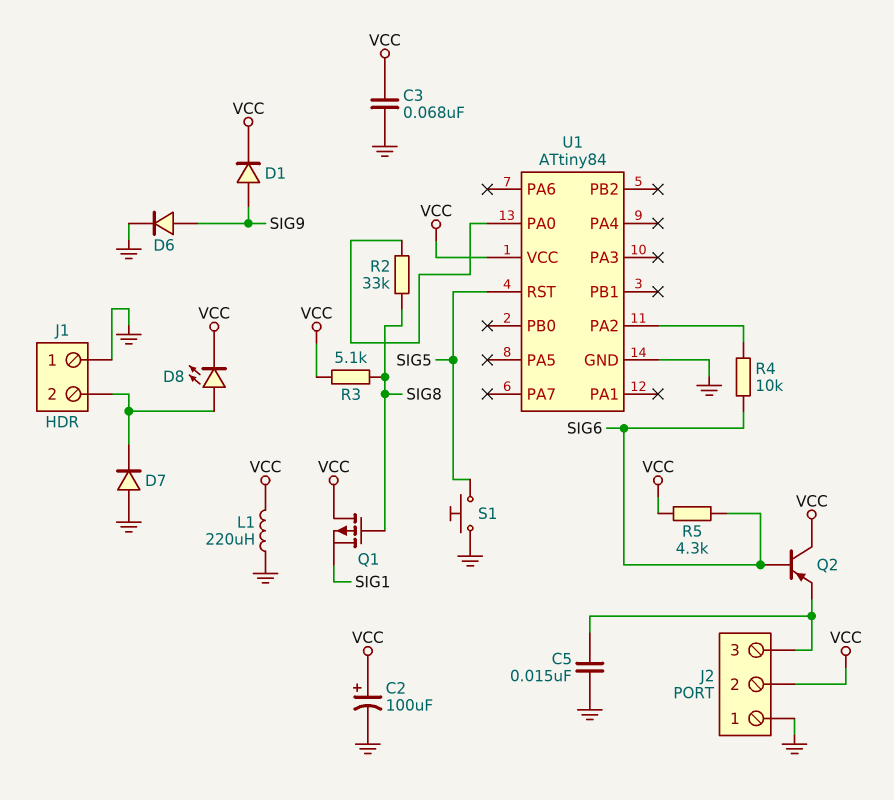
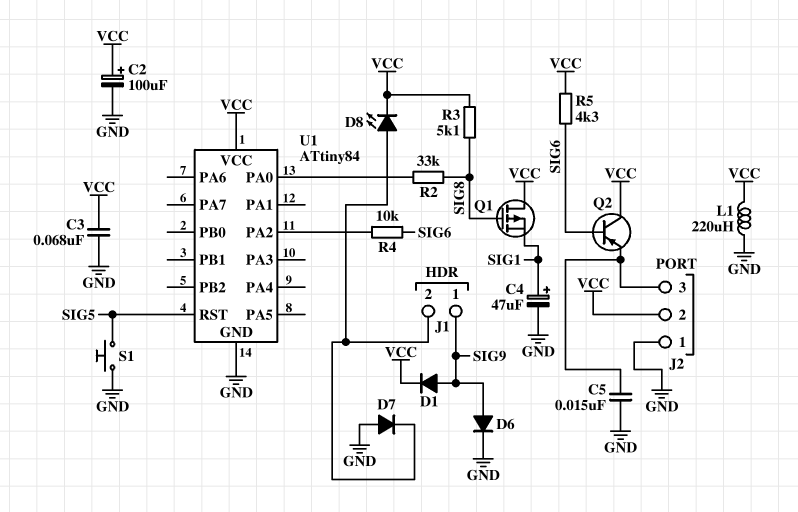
C4: none -> 47uF (plus SIG1, minus GND)
J1 pin 1: GND -> SIG9

